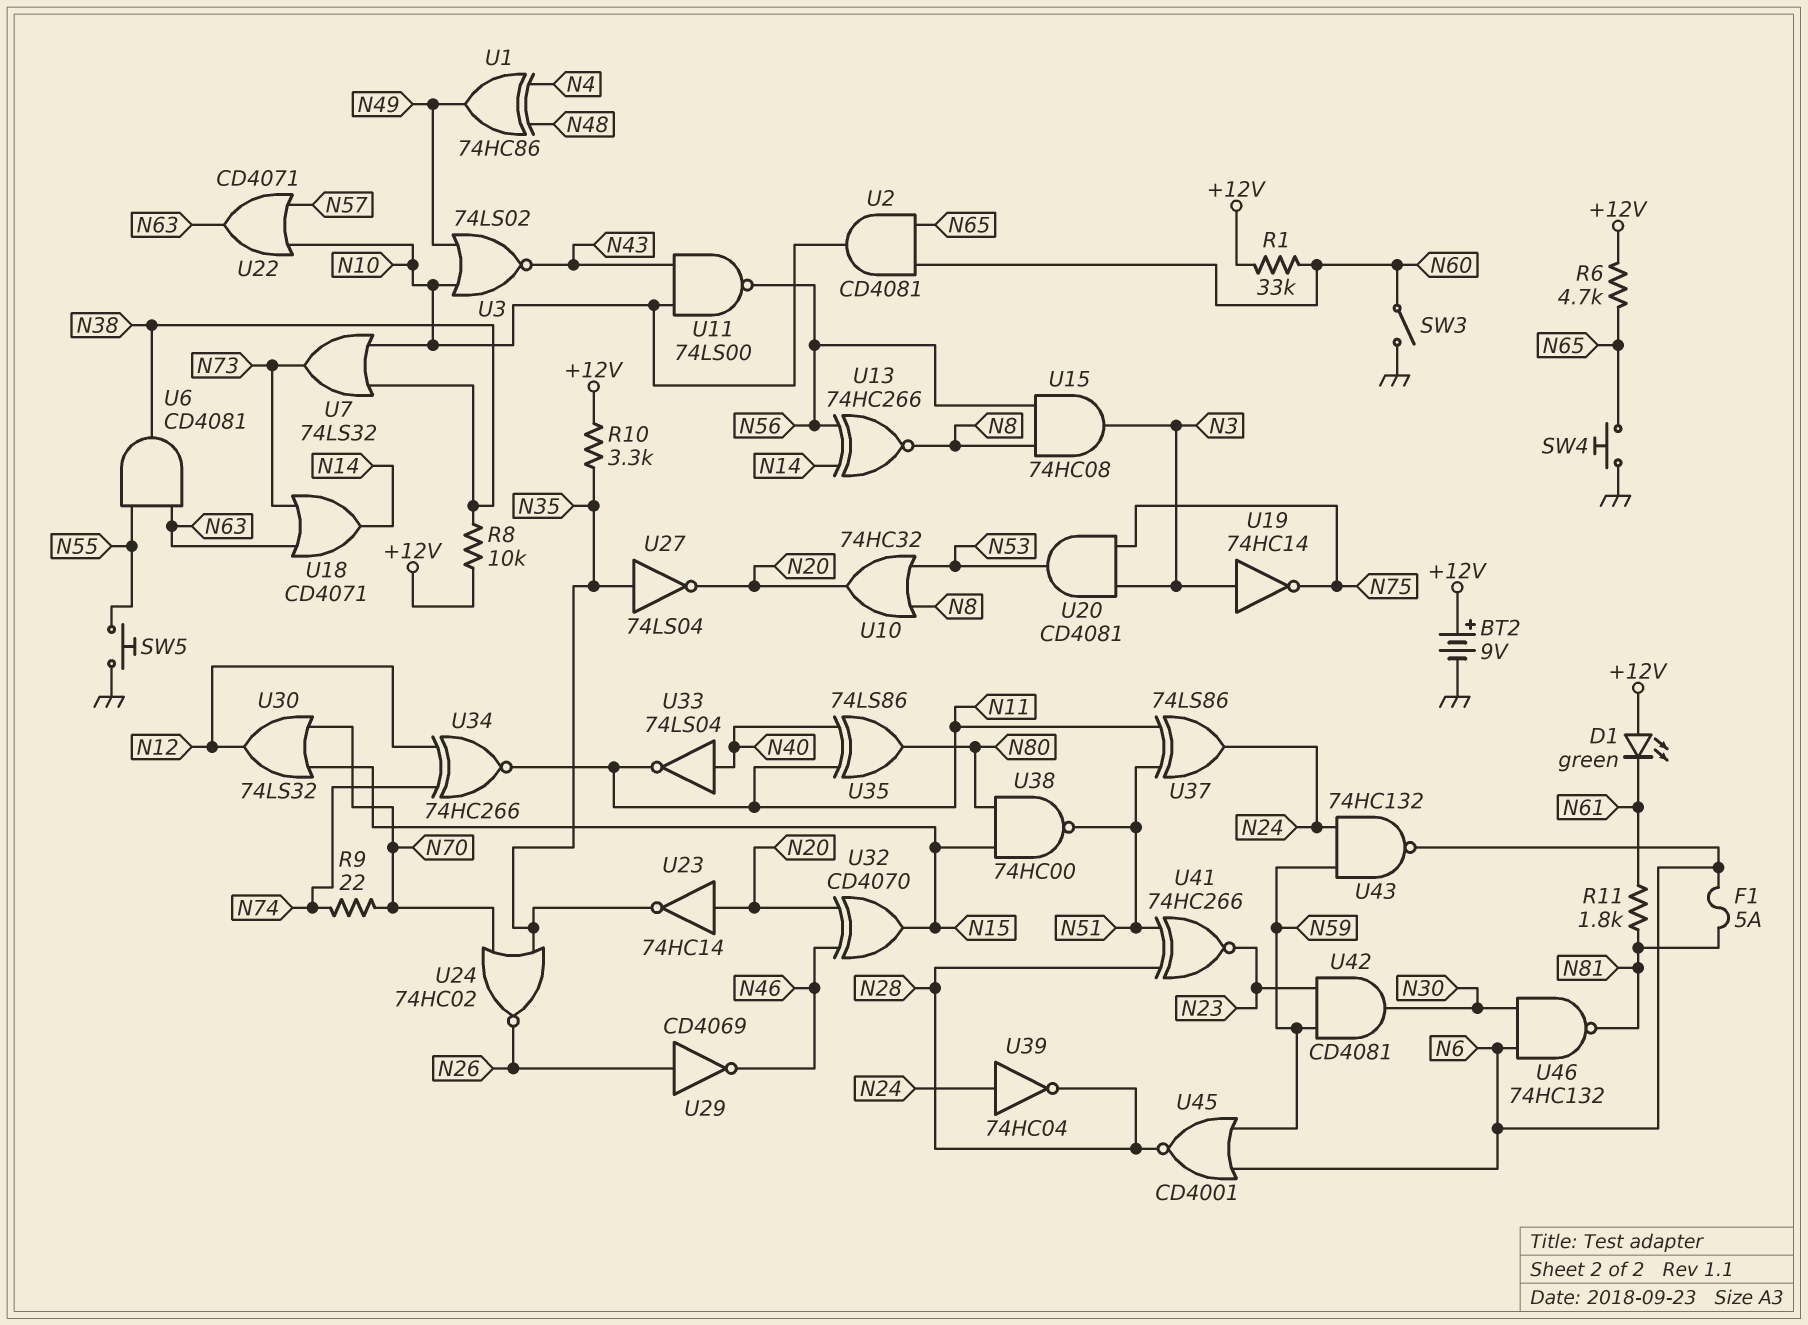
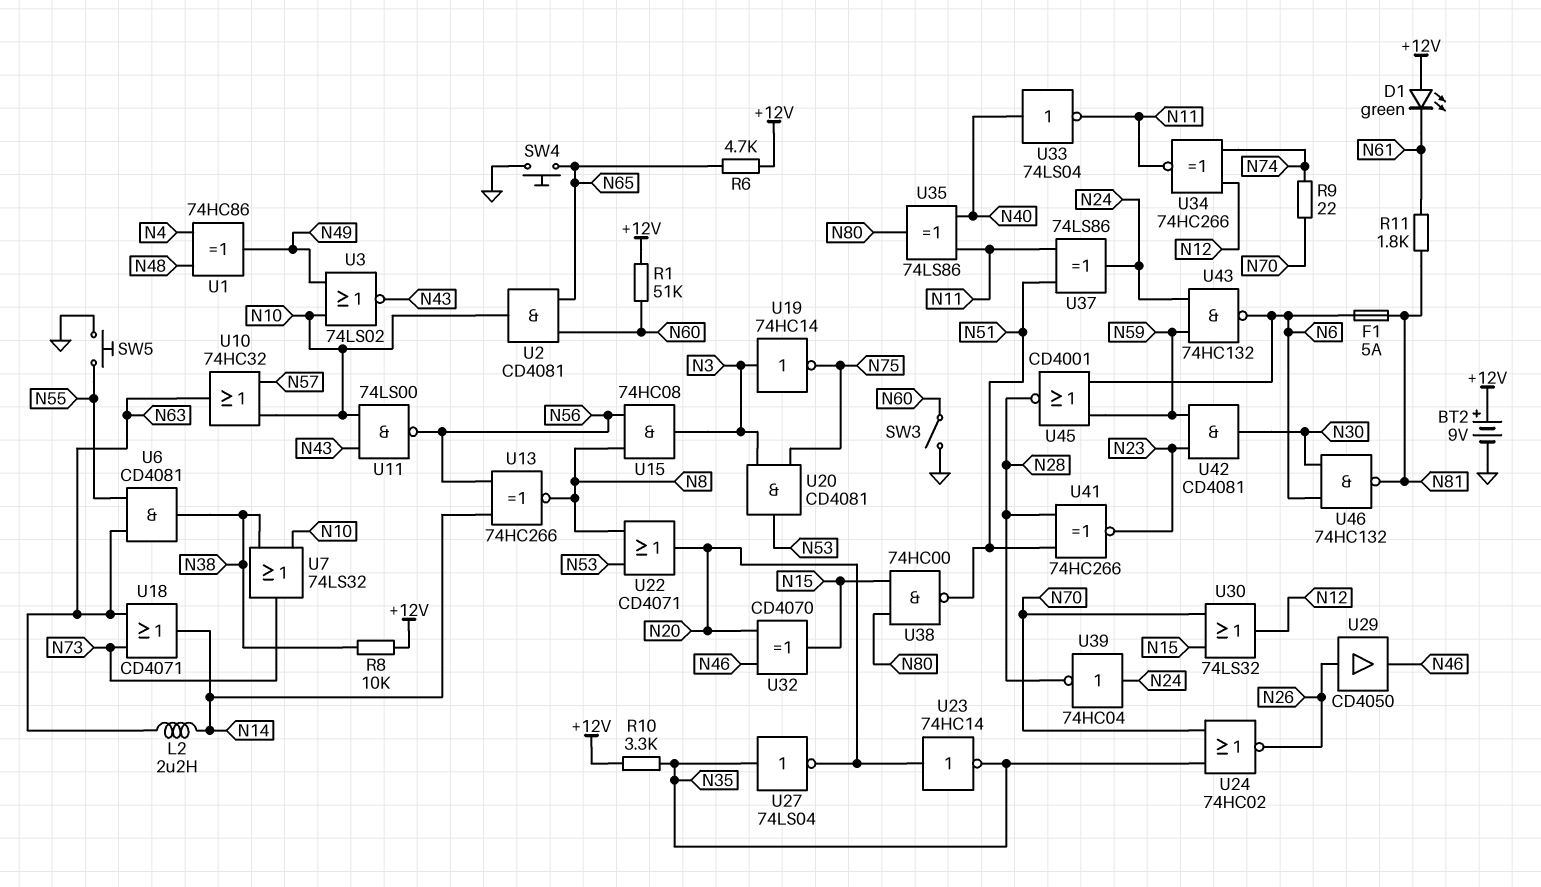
L2: none -> 2.2uH (N14, N63)
R1: 33k (+12V, N60) -> 51k (+12V, N60)
U10: OR 74HC32 (in N8, in N53, out N20) -> OR 74HC32 (in N10, in N57, out N63)
U22: OR CD4071 (in N10, in N57, out N63) -> OR CD4071 (in N8, in N53, out N20)
U29: NOT CD4069 (in N26, out N46) -> buffer CD4050 (in N26, out N46)

